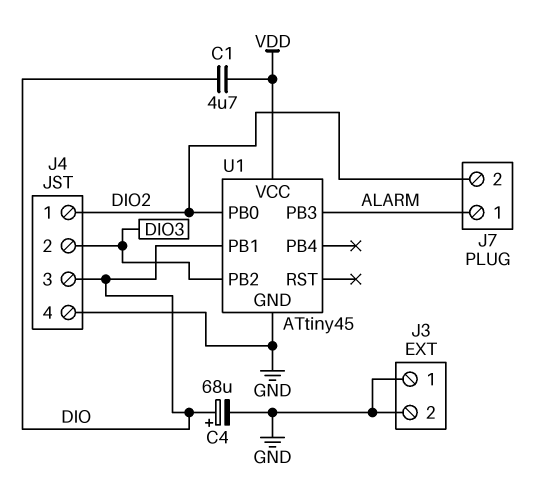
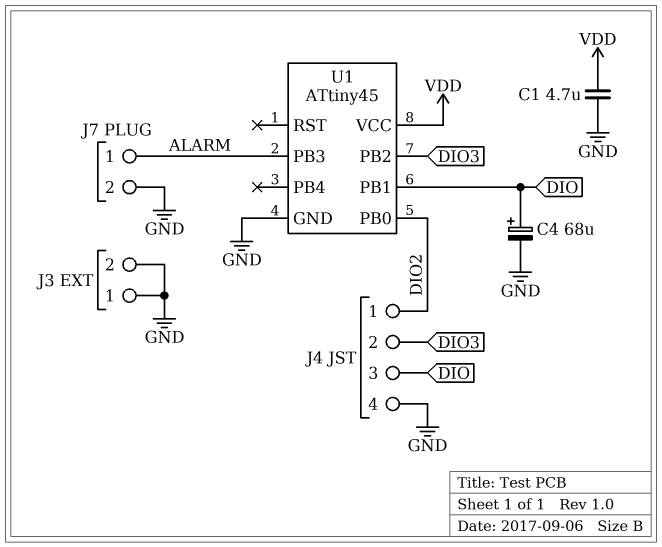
C1: 4.7uF (DIO, VDD) -> 4.7uF (GND, VDD)
J7 pin 2: DIO2 -> GND

